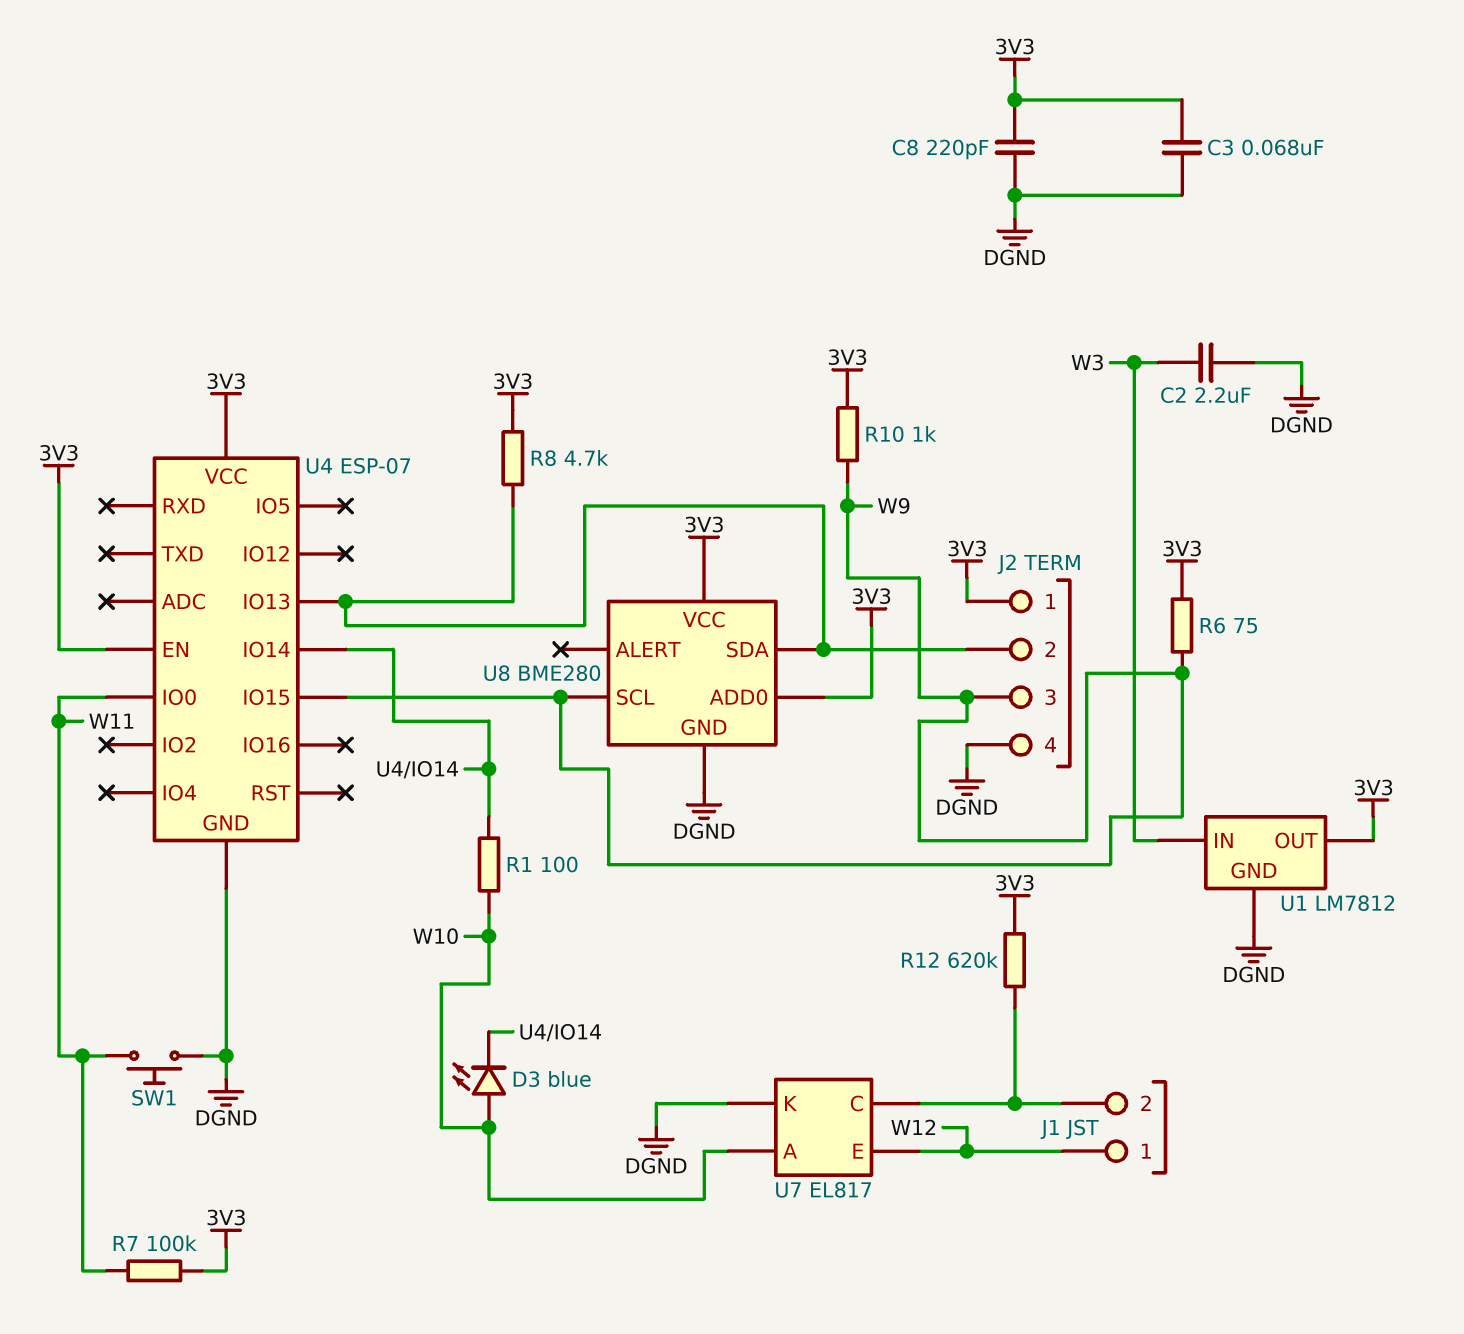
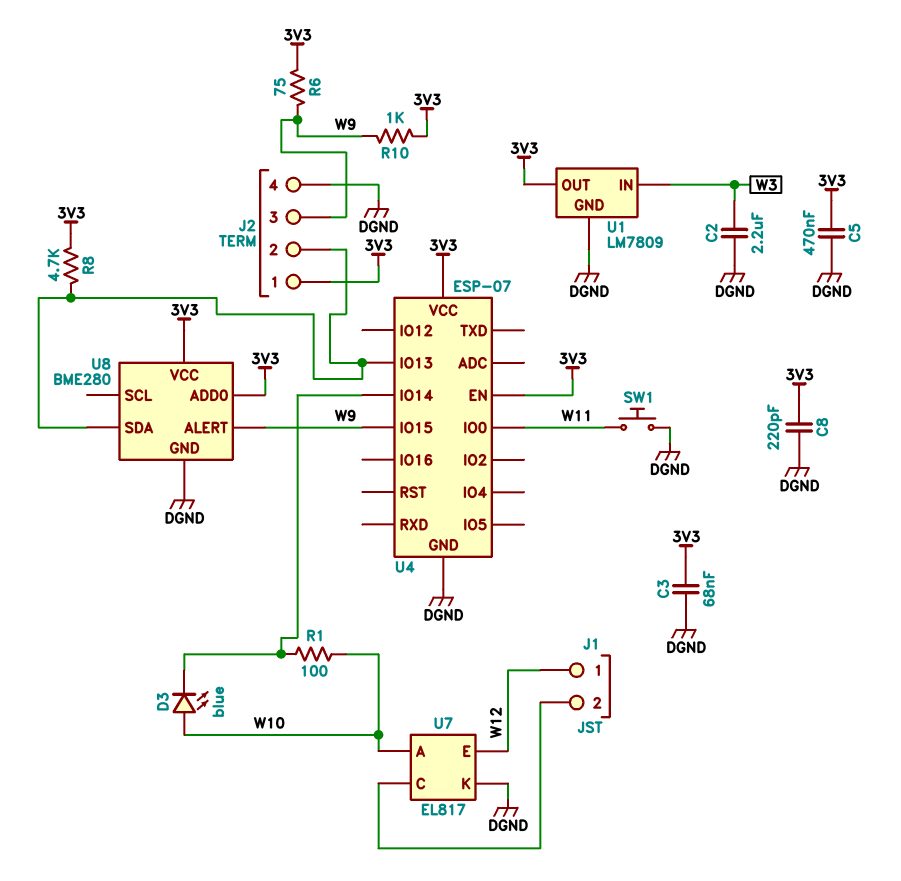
C5: none -> 470nF (3V3, DGND)
R7: 100k (3V3, W11) -> none
R12: 620k (3V3, J1/2) -> none
U1: LM7812 -> LM7809
U8 pin ALERT: none -> W9
U8 pin SCL: W9 -> none

